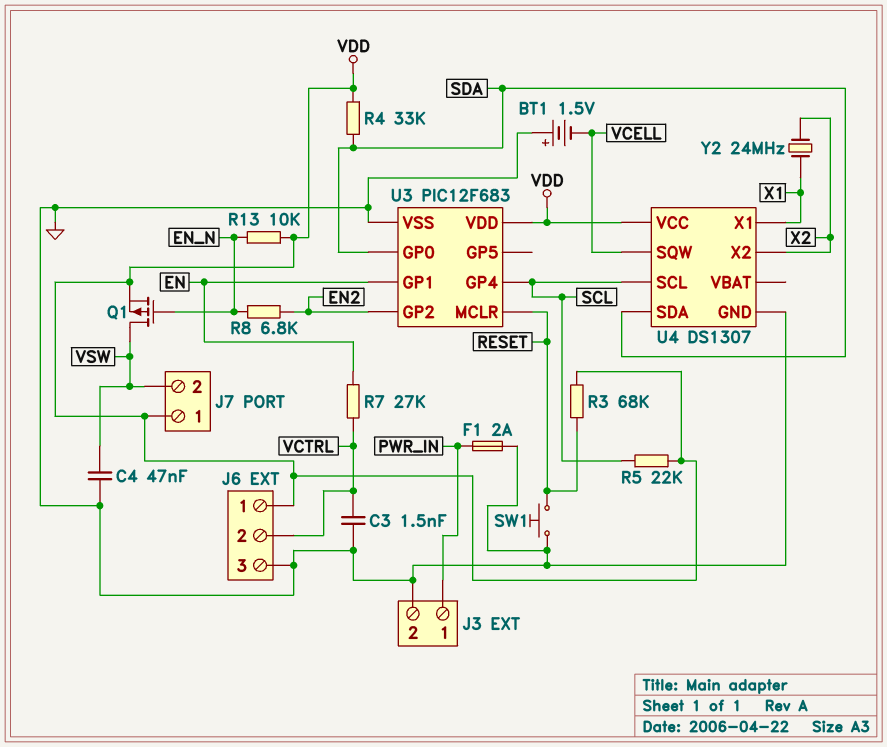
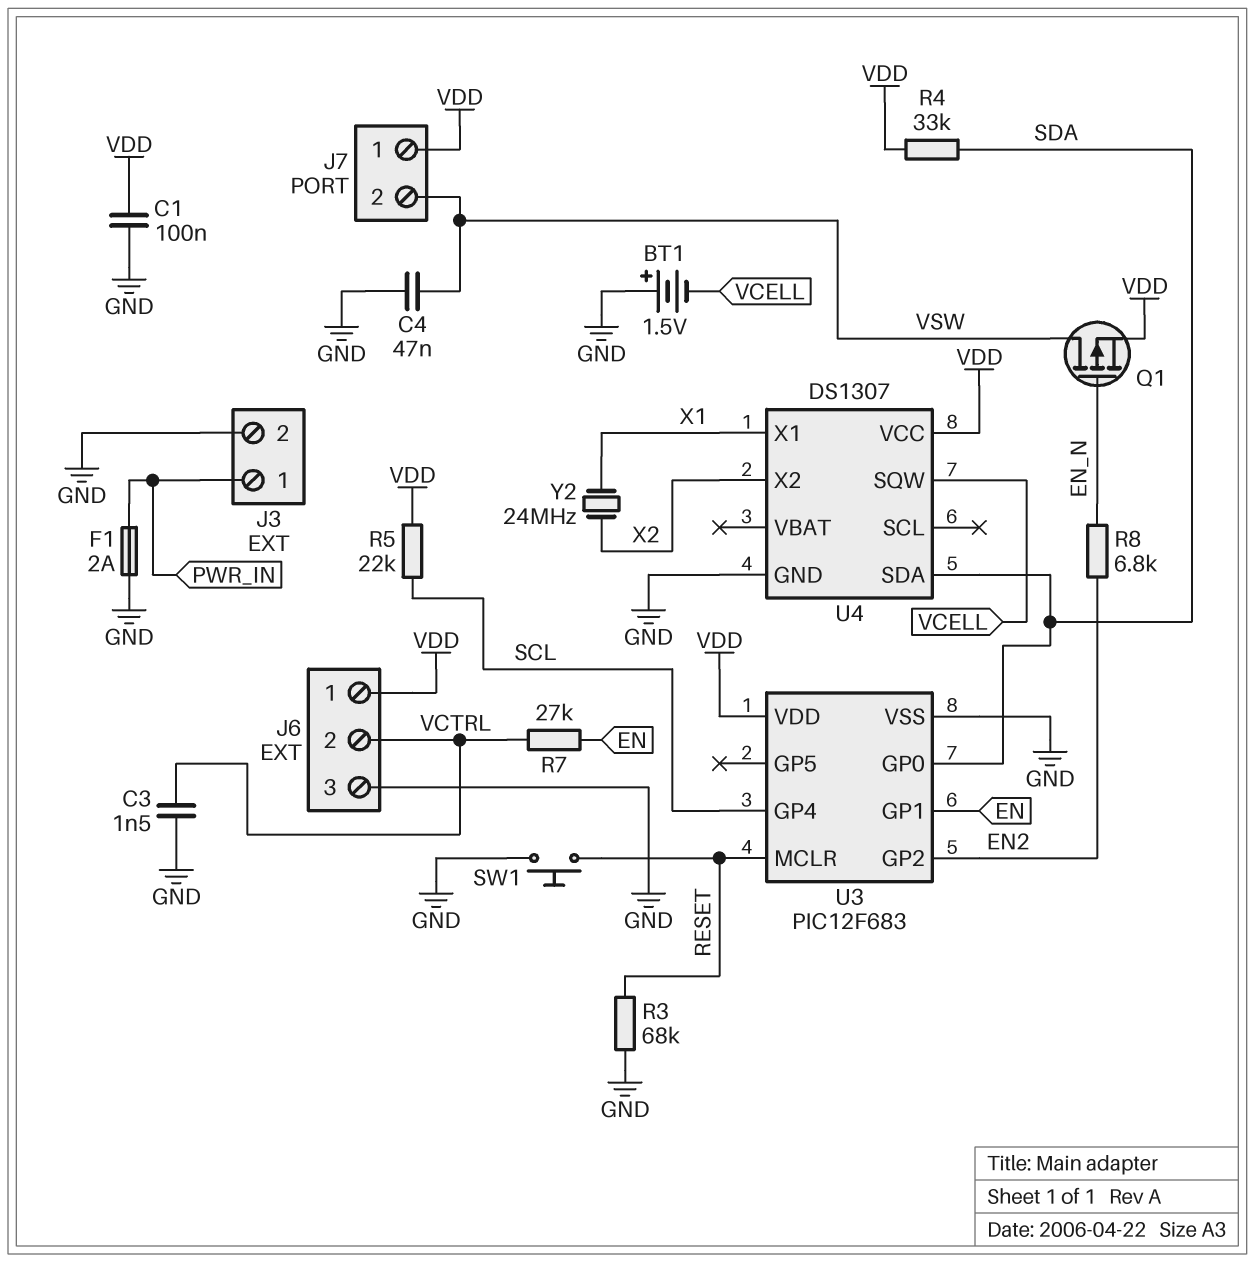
C1: none -> 100nF (GND, VDD)
R3: 68k (RESET, VDD) -> 68k (GND, RESET)
R13: 10k (EN_N, VDD) -> none
U4 pin SCL: SCL -> none

